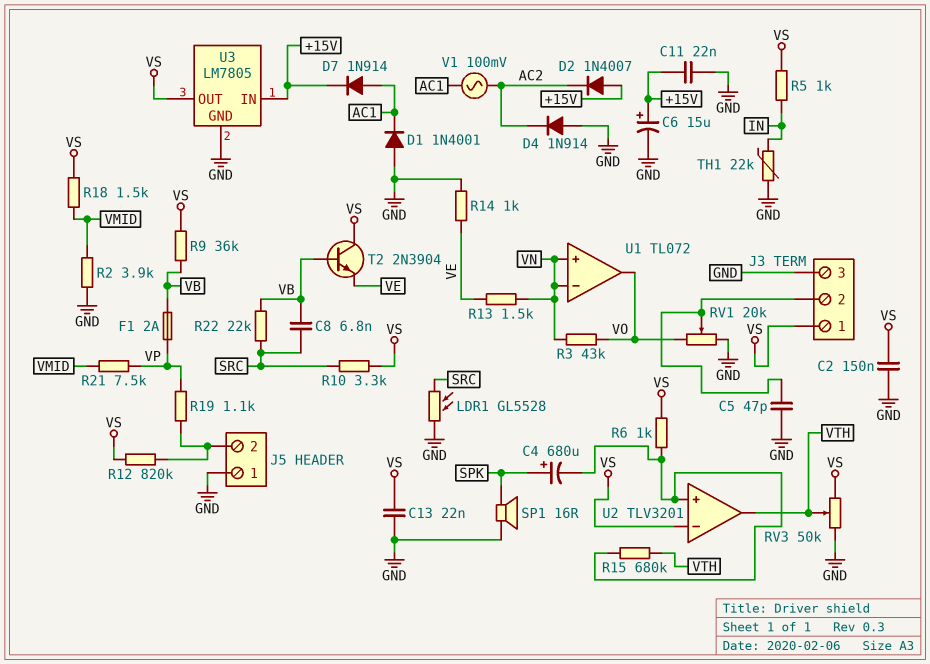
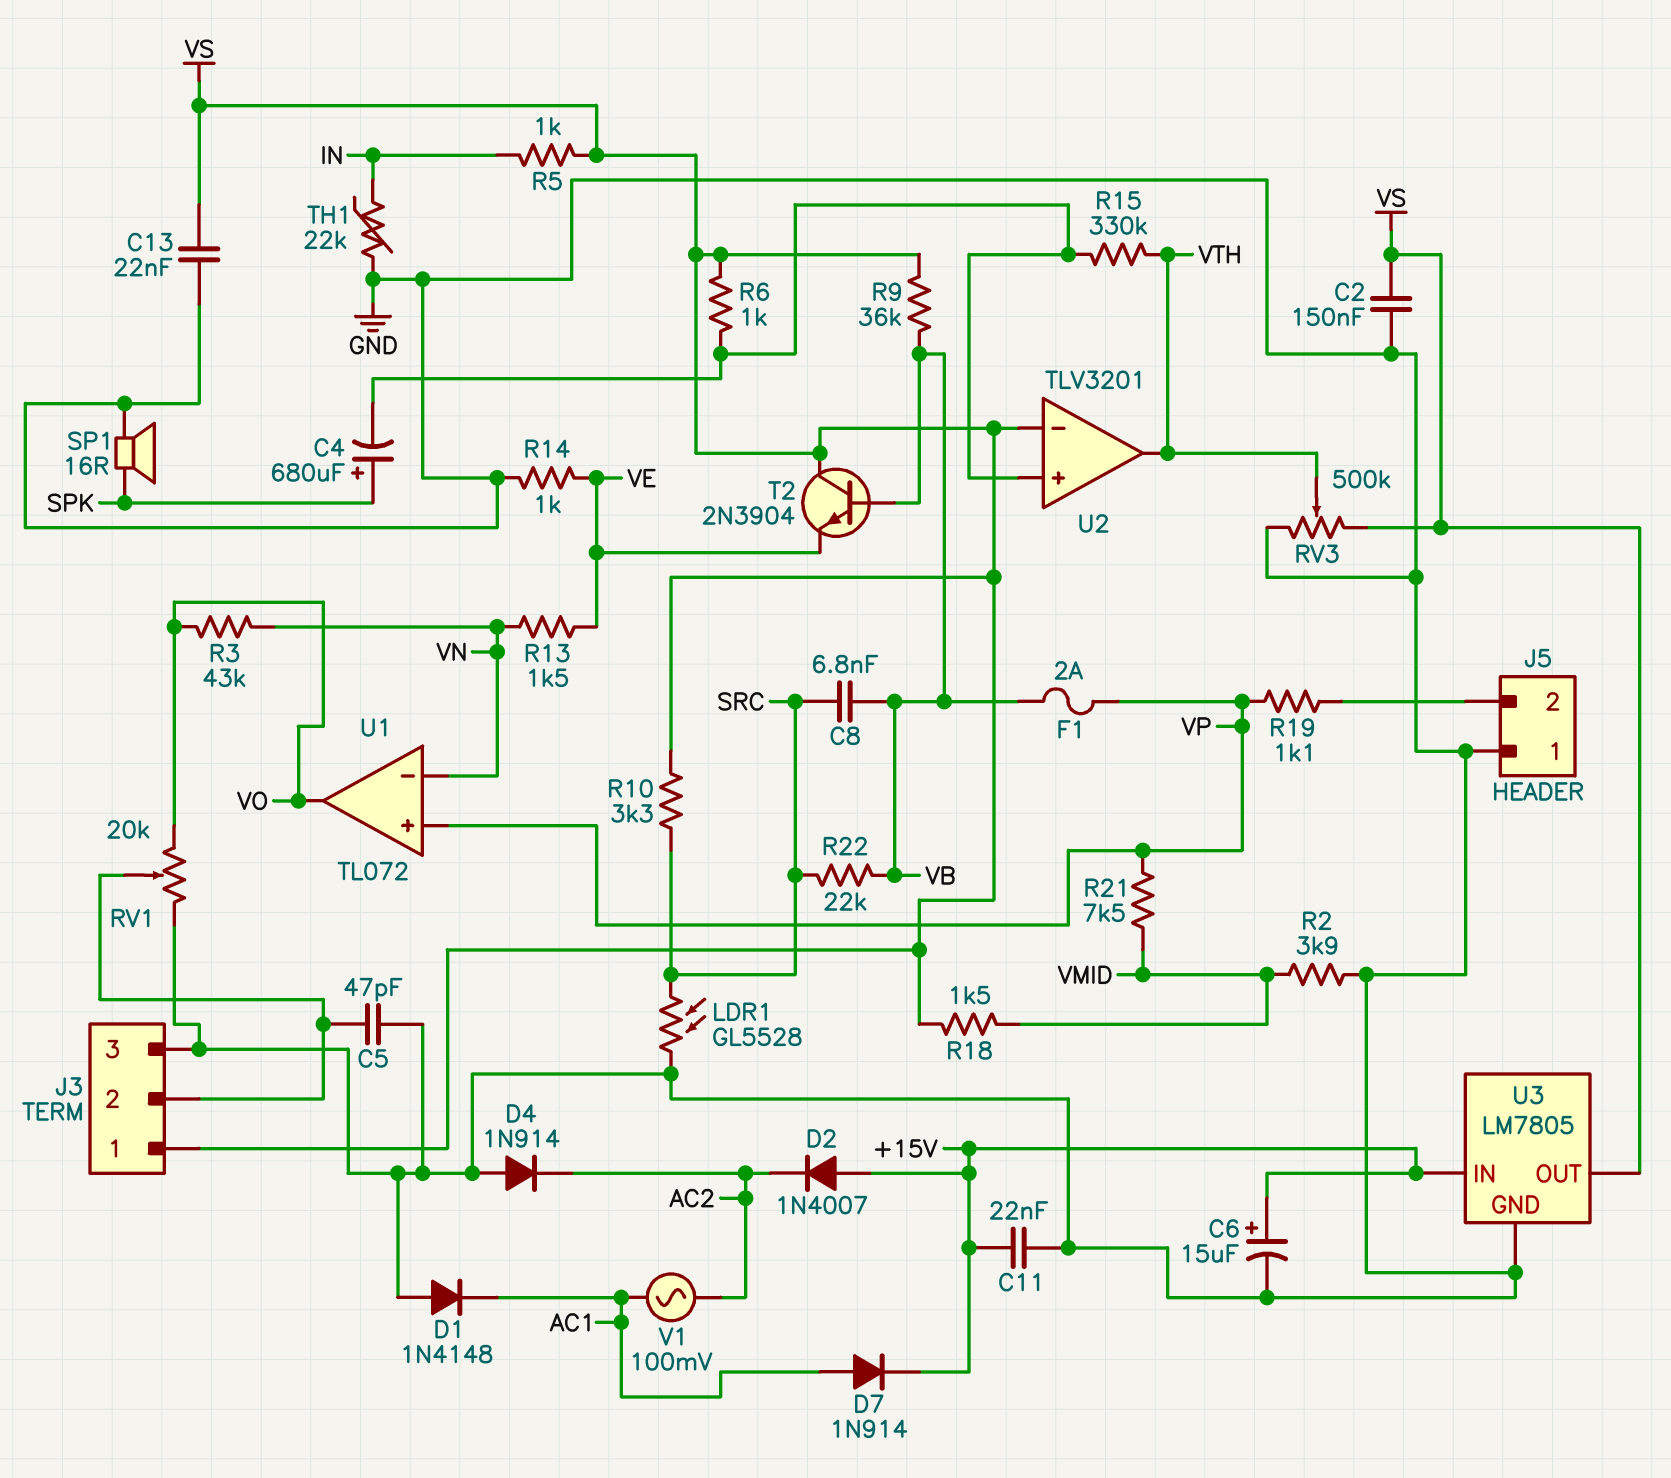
D1: diode 1N4001 (A GND, K AC1) -> diode 1N4148 (A GND, K AC1)
R12: 820k (J5/2, VS) -> none
R15: 680k (U2/in+, VTH) -> 330k (U2/in+, VTH)
RV3: 50k (GND, VS, wiper VTH) -> 500k (GND, VS, wiper VTH)
U1 pin in+: VN -> VP

